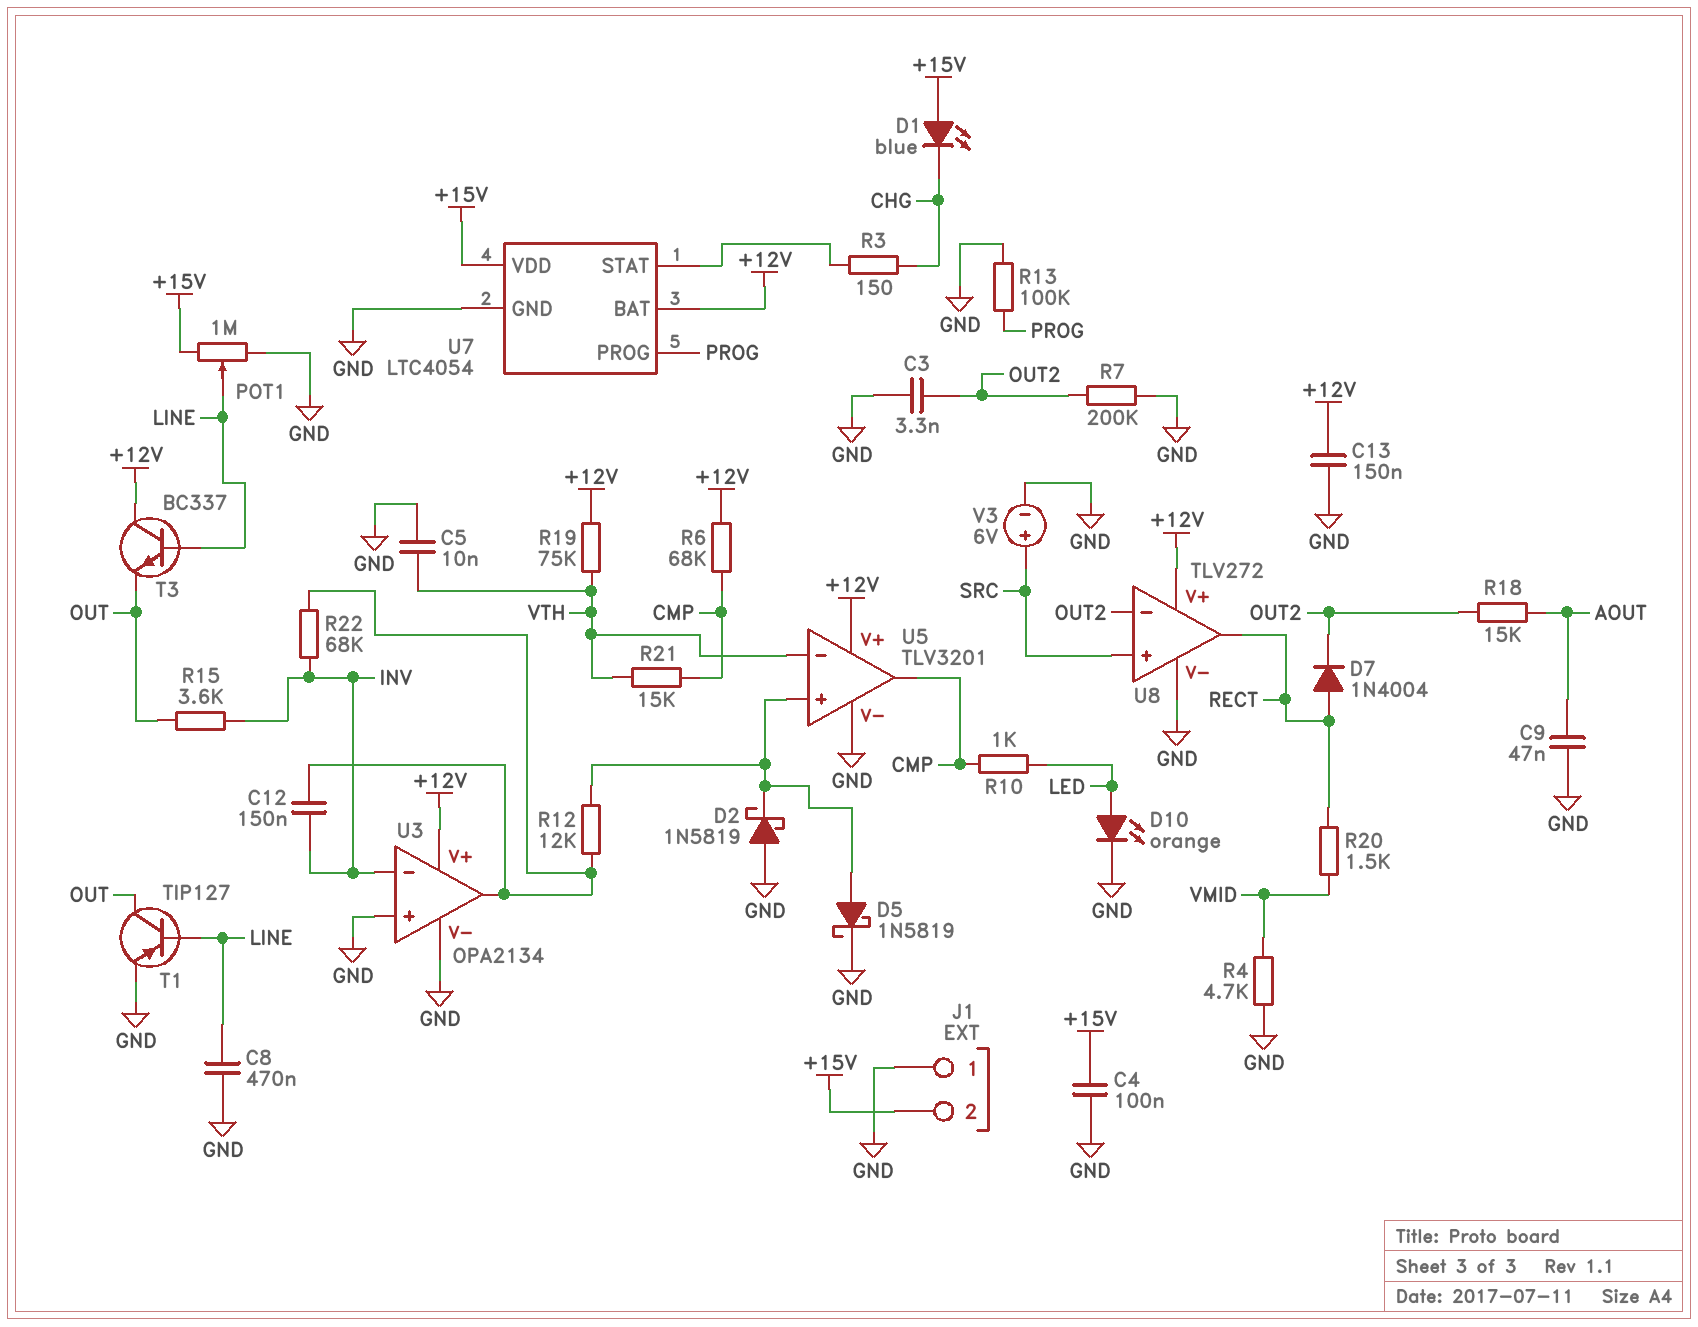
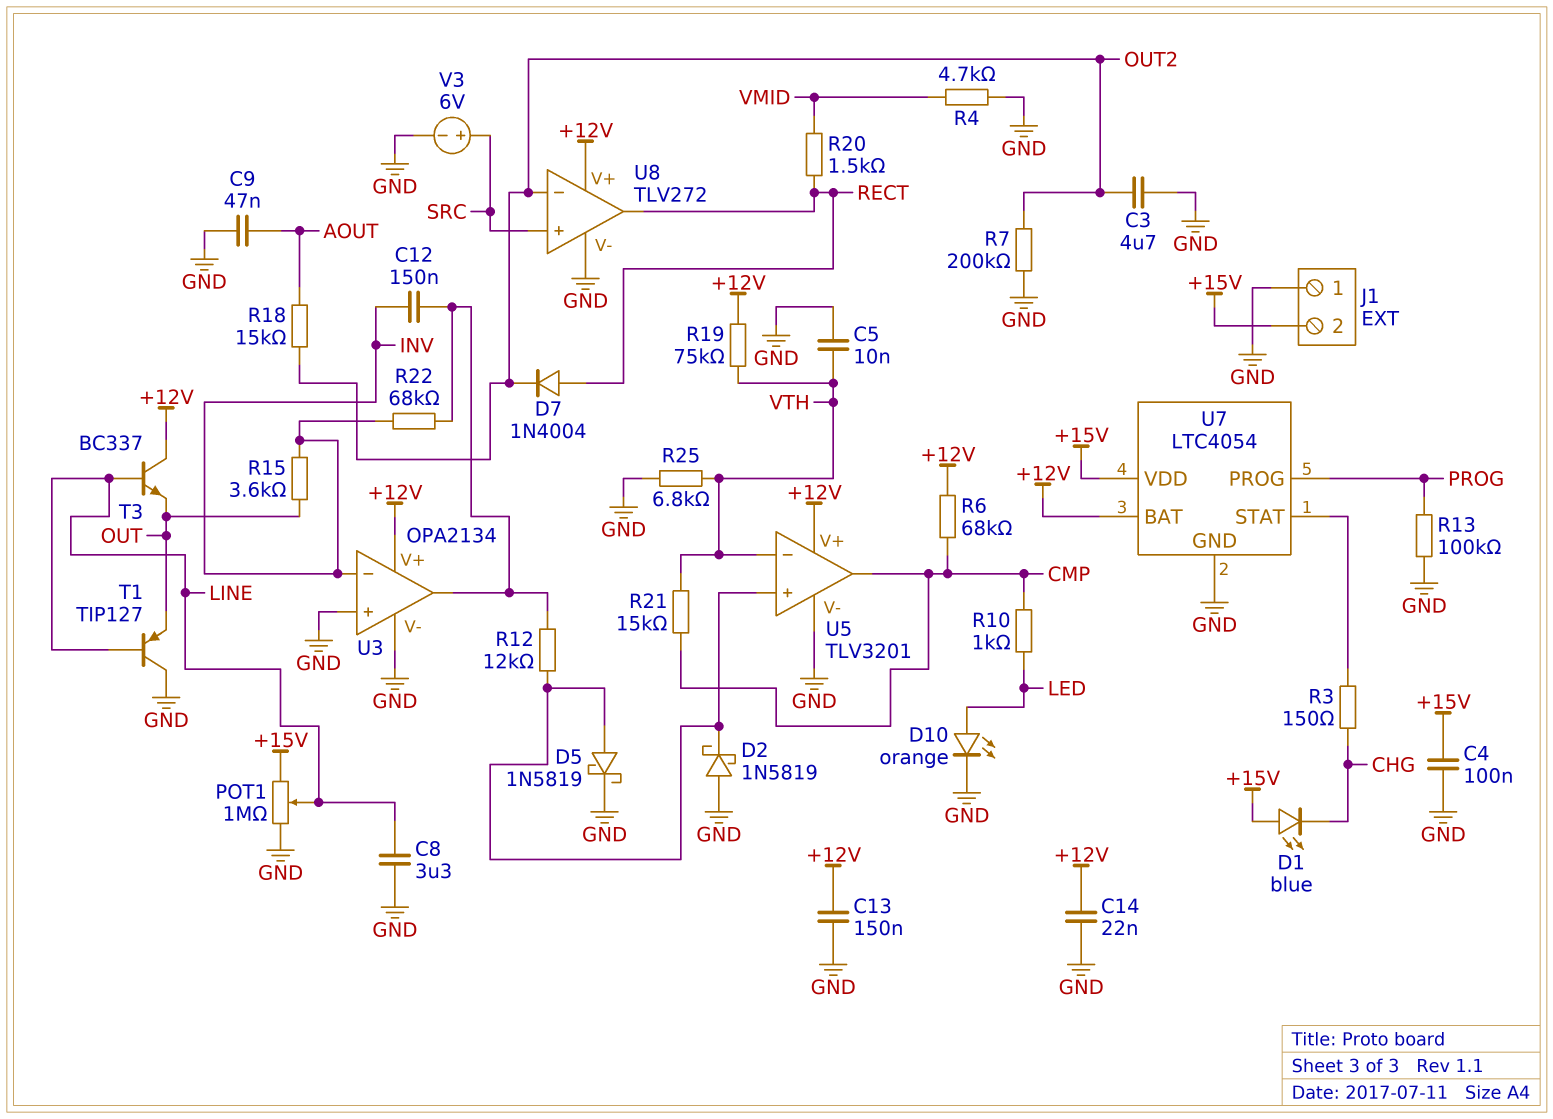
C3: 3.3nF (GND, OUT2) -> 4.7uF (GND, OUT2)
C8: 470nF (GND, LINE) -> 3.3uF (GND, LINE)
C14: none -> 22nF (+12V, GND)
R25: none -> 6.8k (GND, VTH)
T1: PNP TIP127 (B LINE, C OUT, E GND) -> PNP TIP127 (B LINE, C GND, E OUT)

